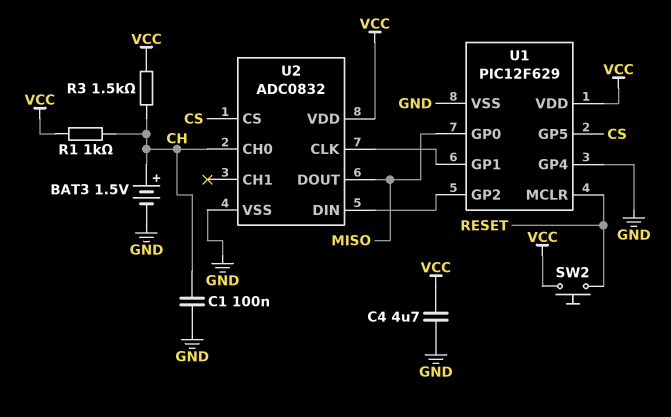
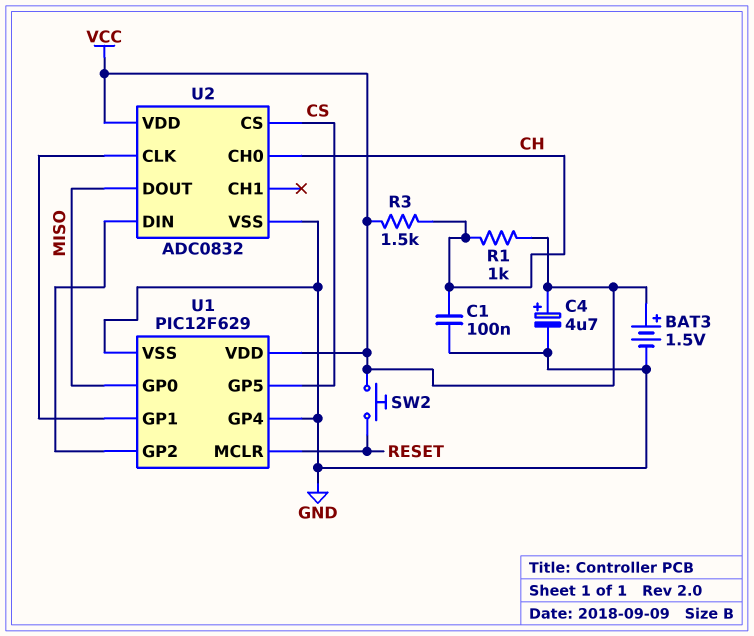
BAT3: 1.5V (plus CH, minus GND) -> 1.5V (plus VCC, minus GND)
C4: 4.7uF (GND, VCC) -> 4.7uF (plus VCC, minus GND)

